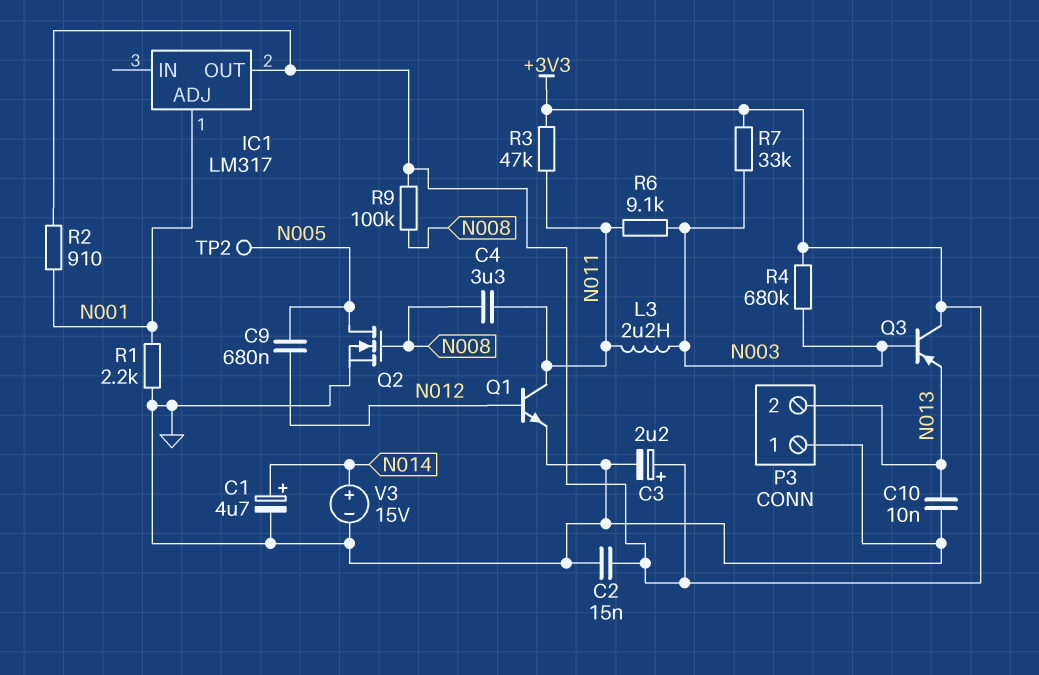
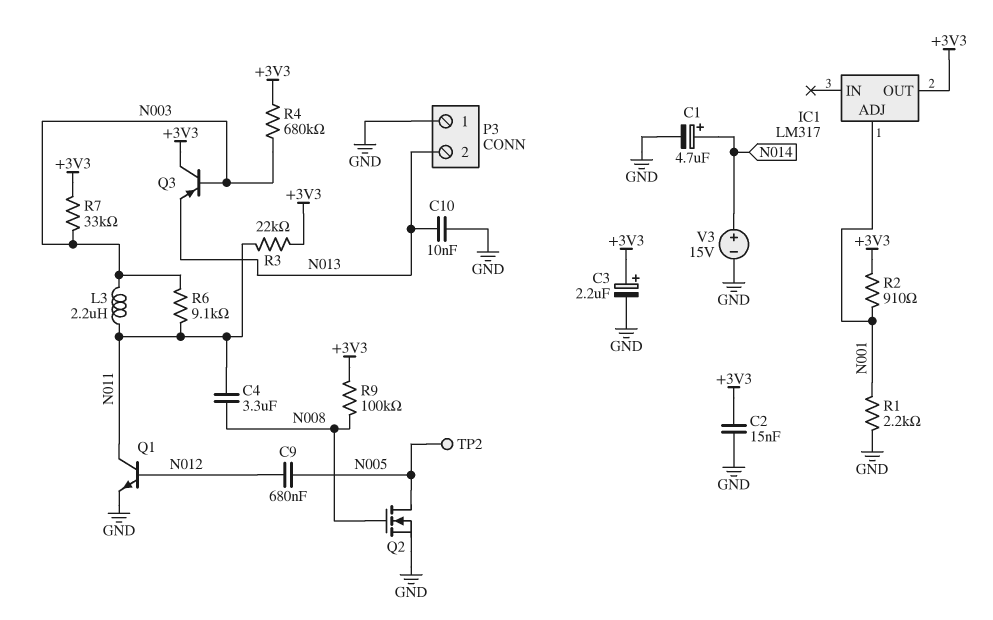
R3: 47k (+3V3, N011) -> 22k (+3V3, N011)

